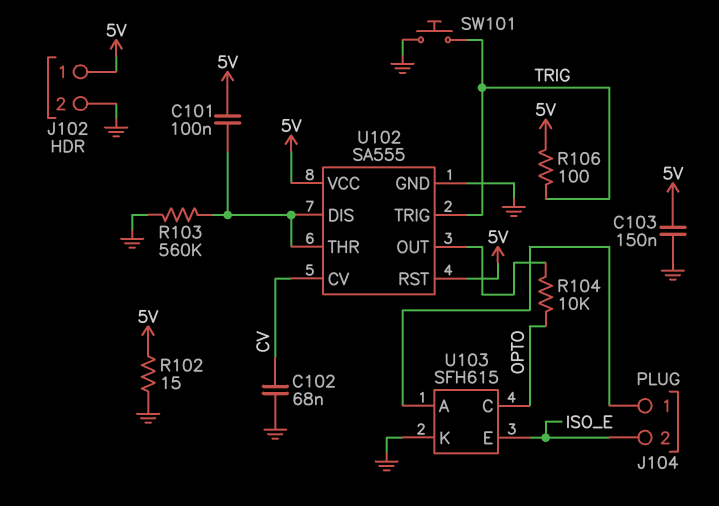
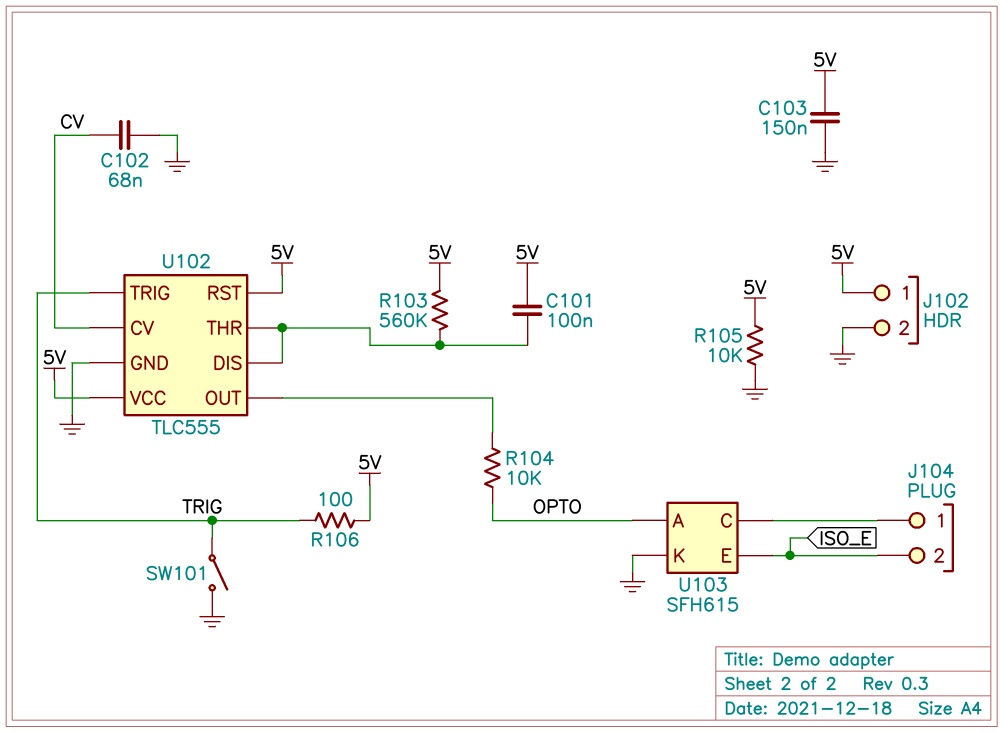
R102: 15 (5V, GND) -> none
R103: 560k (GND, U102/DIS) -> 560k (5V, U102/DIS)
R105: none -> 10k (5V, GND)
SW101: button (GND, TRIG) -> switch (GND, TRIG)
U102: SA555 -> TLC555
U103 pin A: J104/1 -> OPTO
U103 pin C: OPTO -> J104/1

